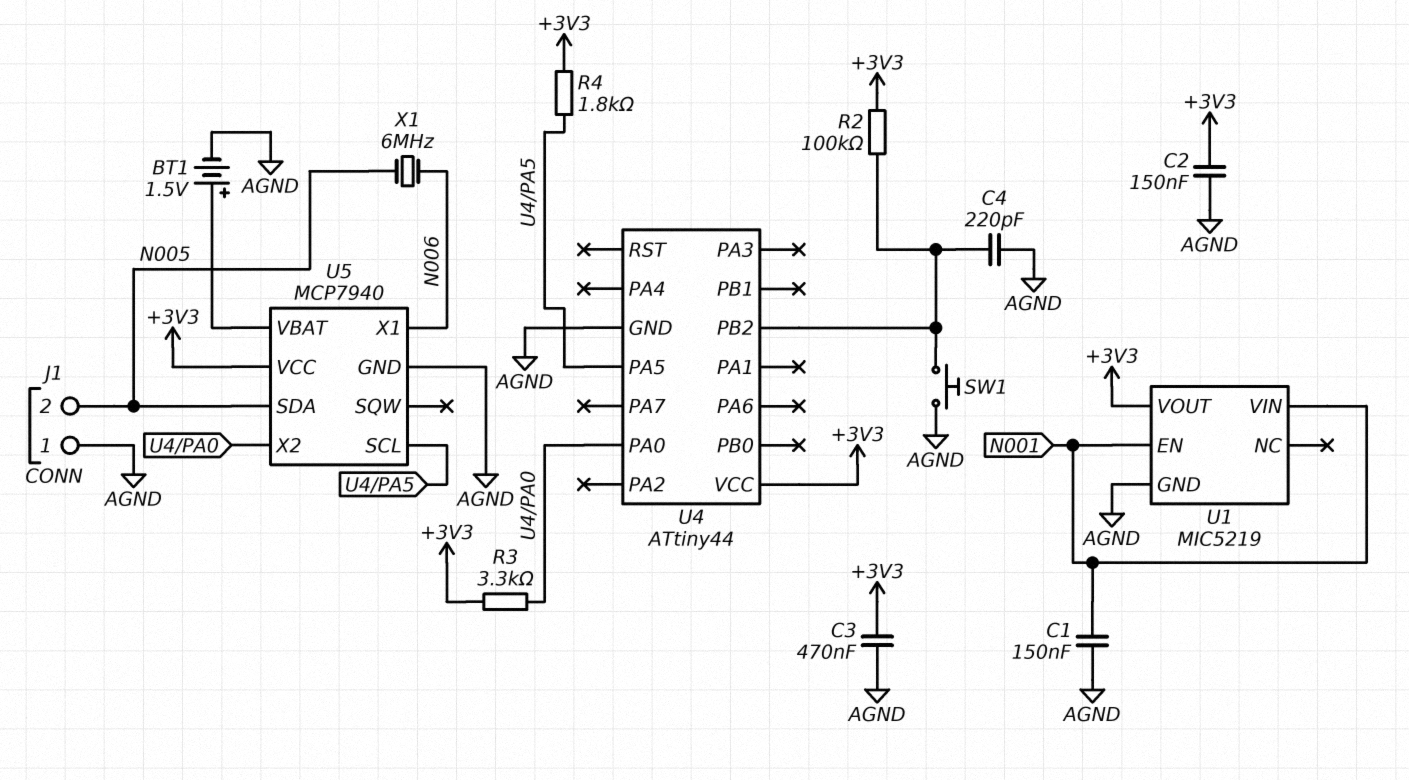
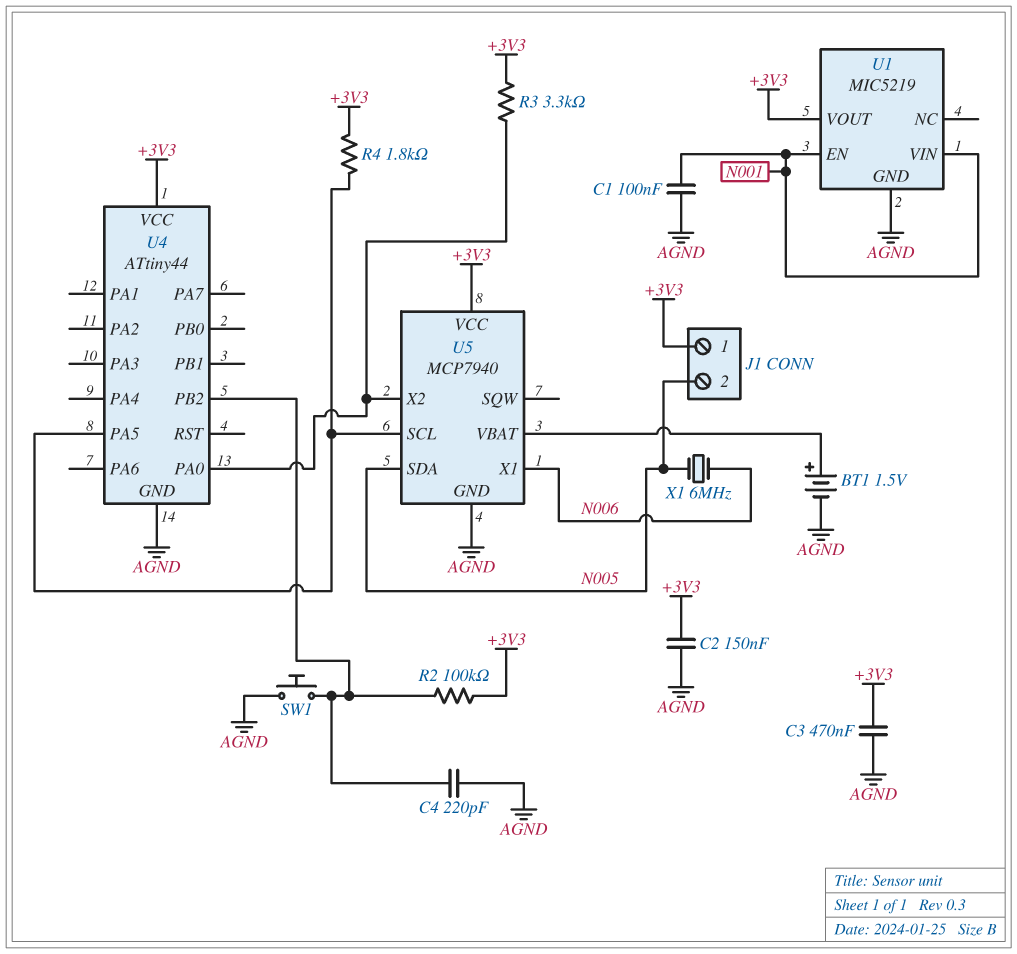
C1: 150nF (AGND, N001) -> 100nF (AGND, N001)
J1 pin 1: AGND -> +3V3

